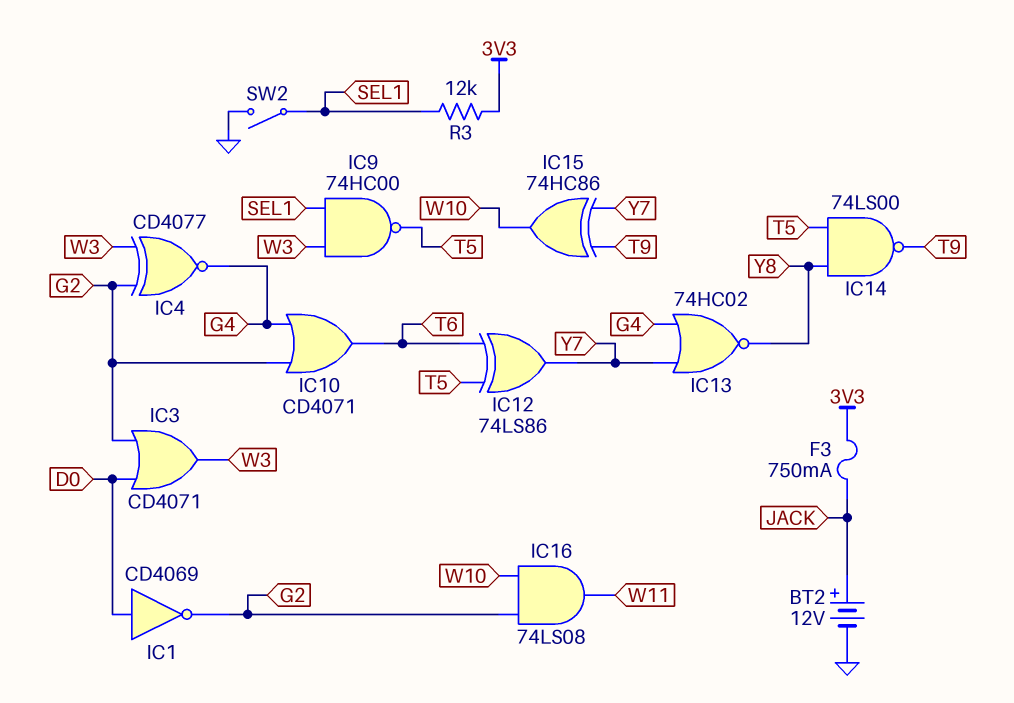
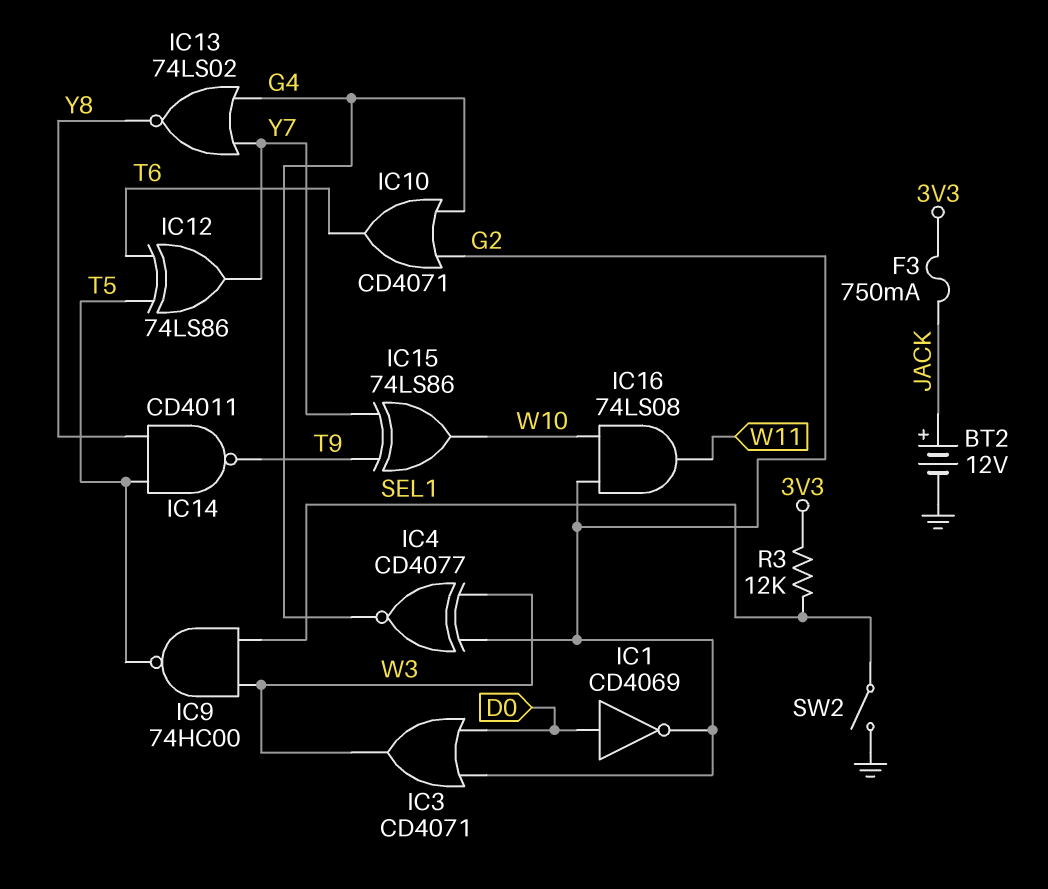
IC13: NOR 74HC02 (in G4, in Y7, out Y8) -> NOR 74LS02 (in G4, in Y7, out Y8)
IC14: NAND 74LS00 (in T5, in Y8, out T9) -> NAND CD4011 (in T5, in Y8, out T9)
IC15: XOR 74HC86 (in T9, in Y7, out W10) -> XOR 74LS86 (in T9, in Y7, out W10)

